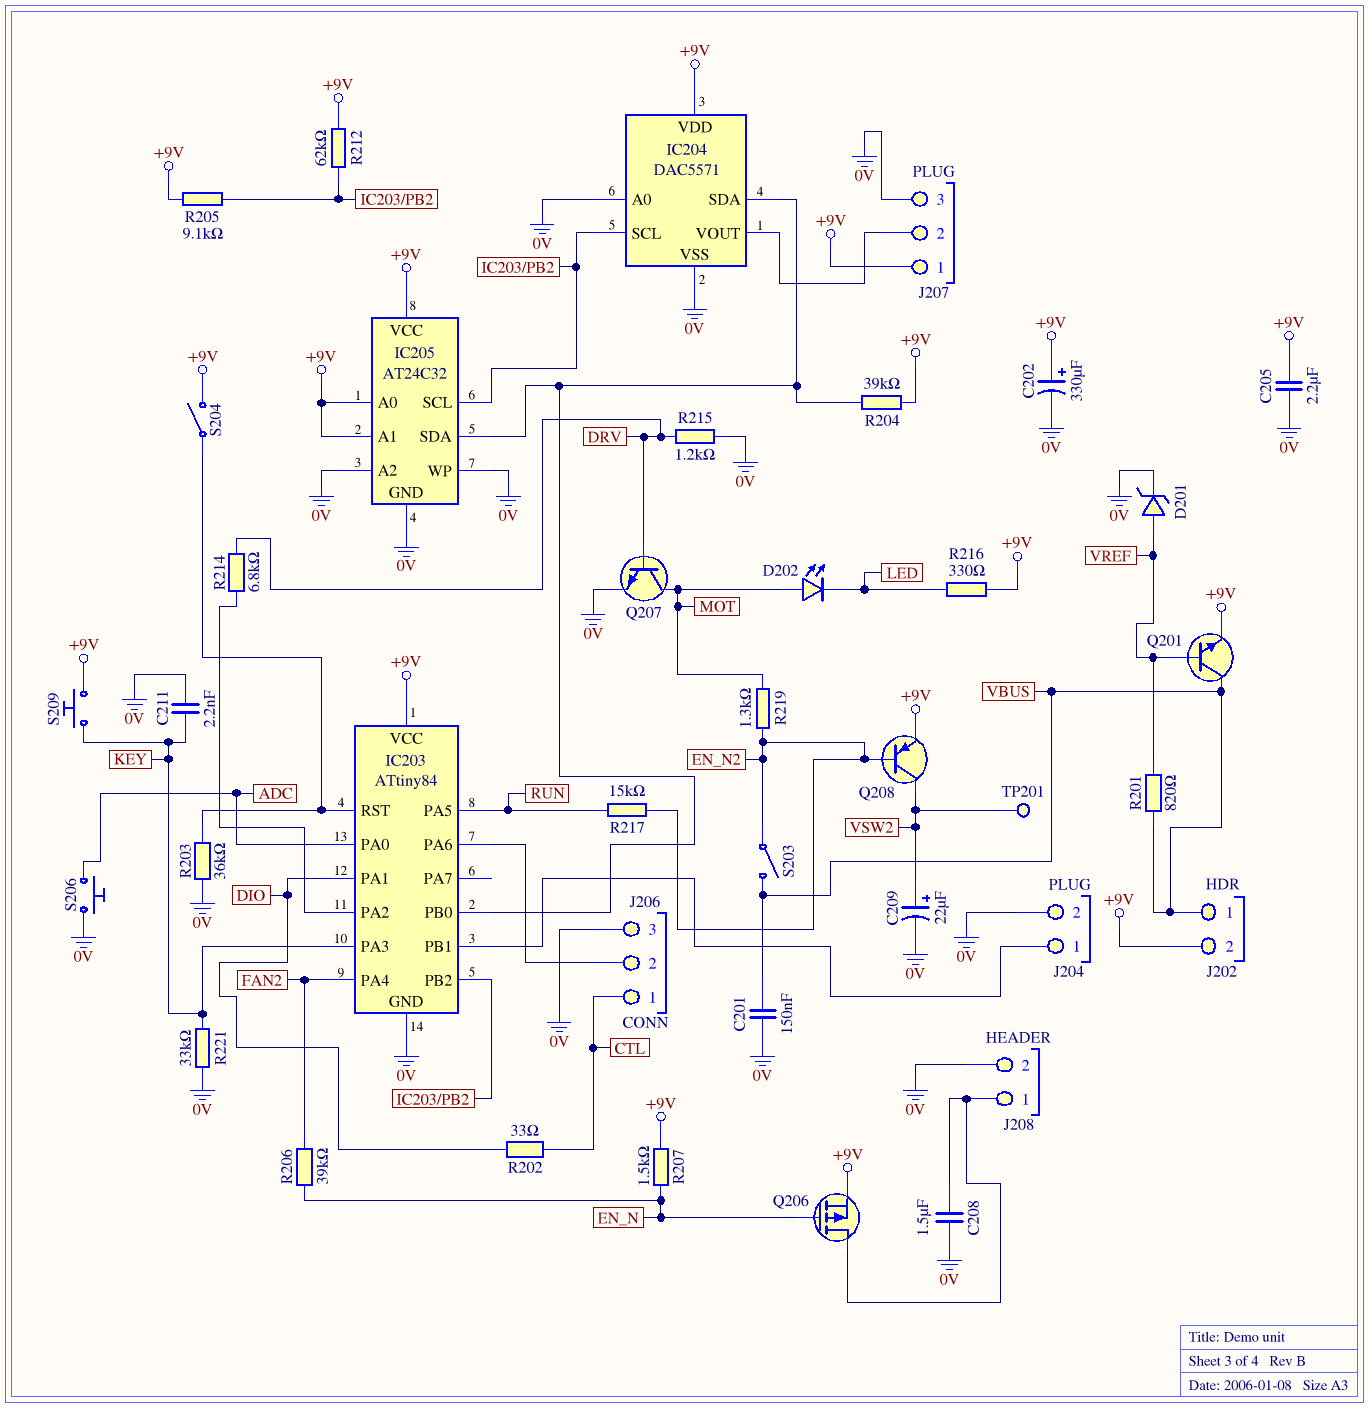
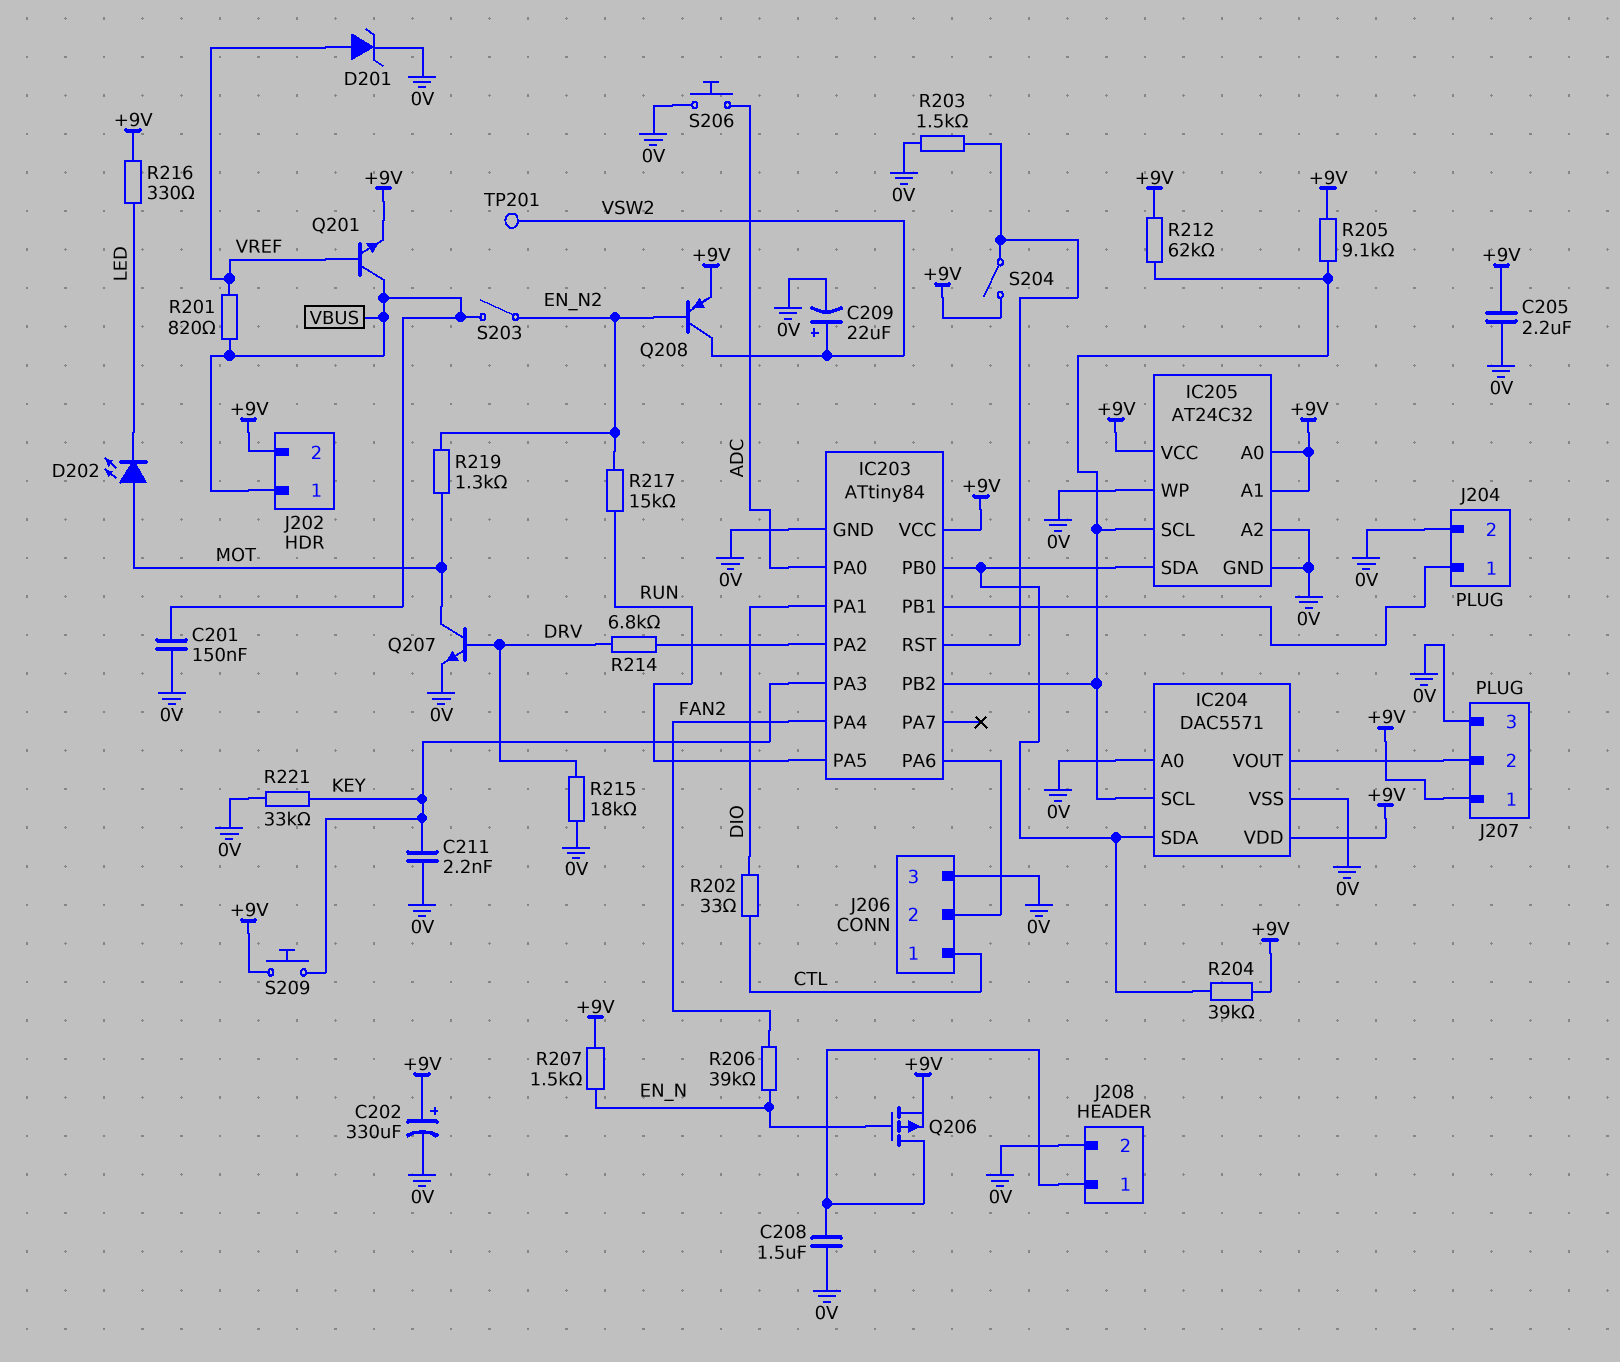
R203: 36k (0V, IC203/RST) -> 1.5k (0V, IC203/RST)
R215: 1.2k (0V, DRV) -> 18k (0V, DRV)

